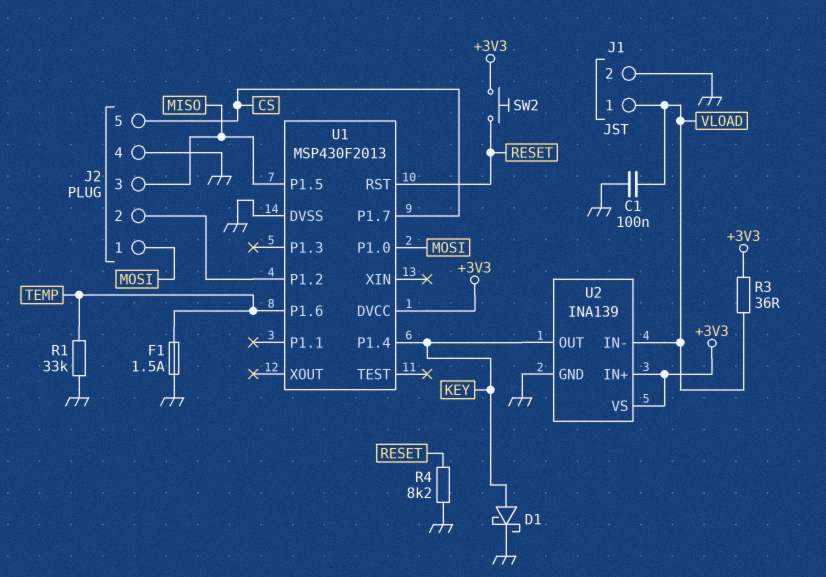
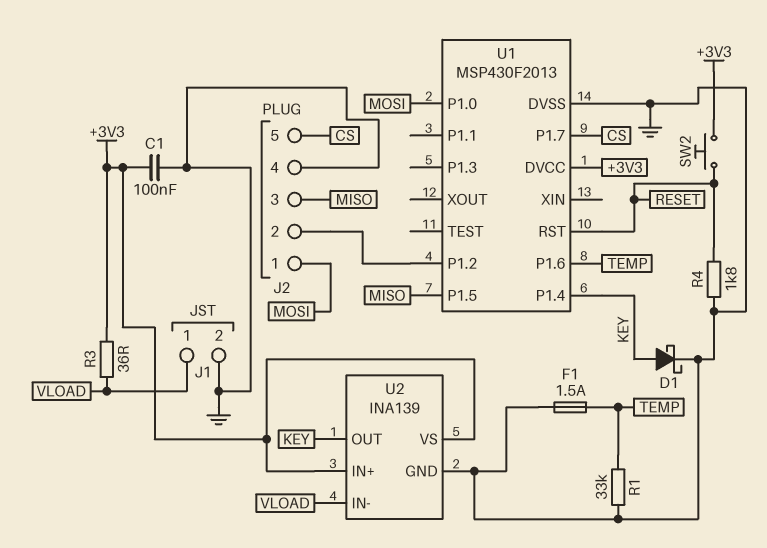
C1: 100nF (GND, VLOAD) -> 100nF (+3V3, GND)
R4: 8.2k (GND, RESET) -> 1.8k (GND, RESET)

